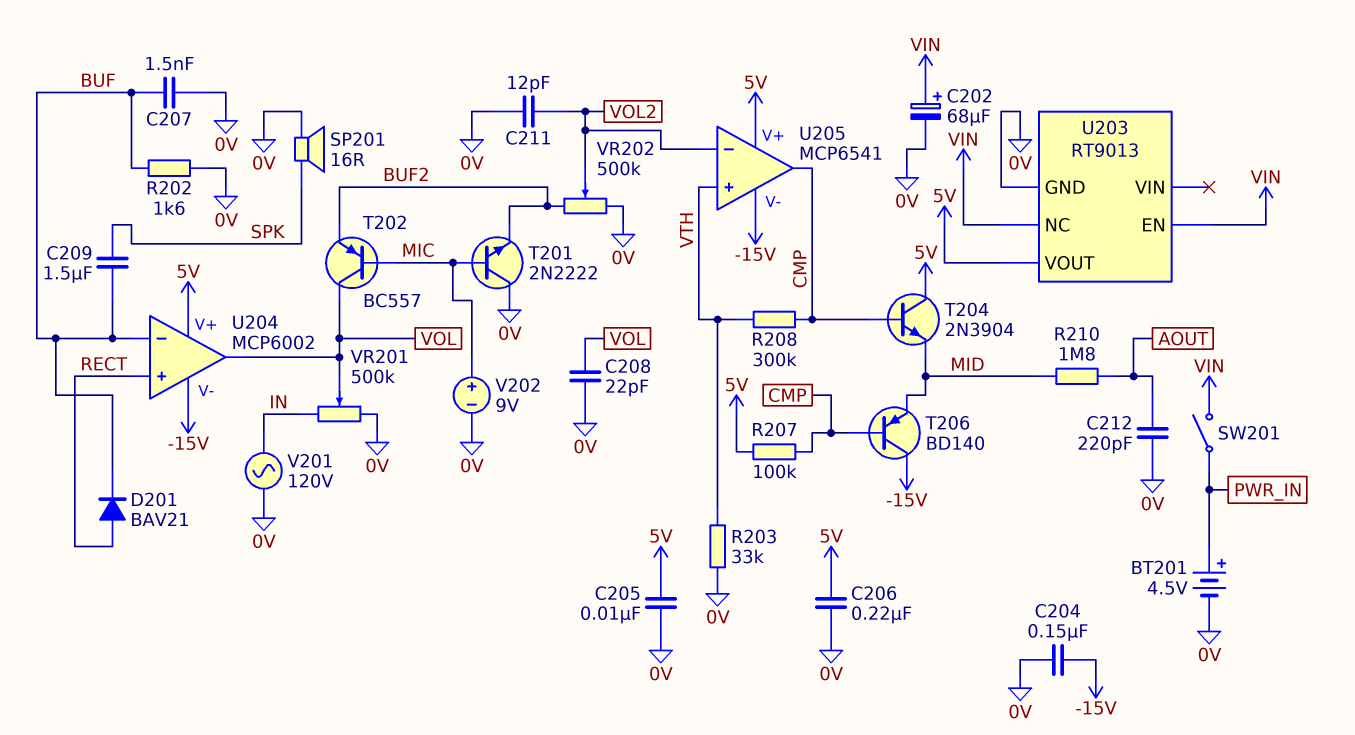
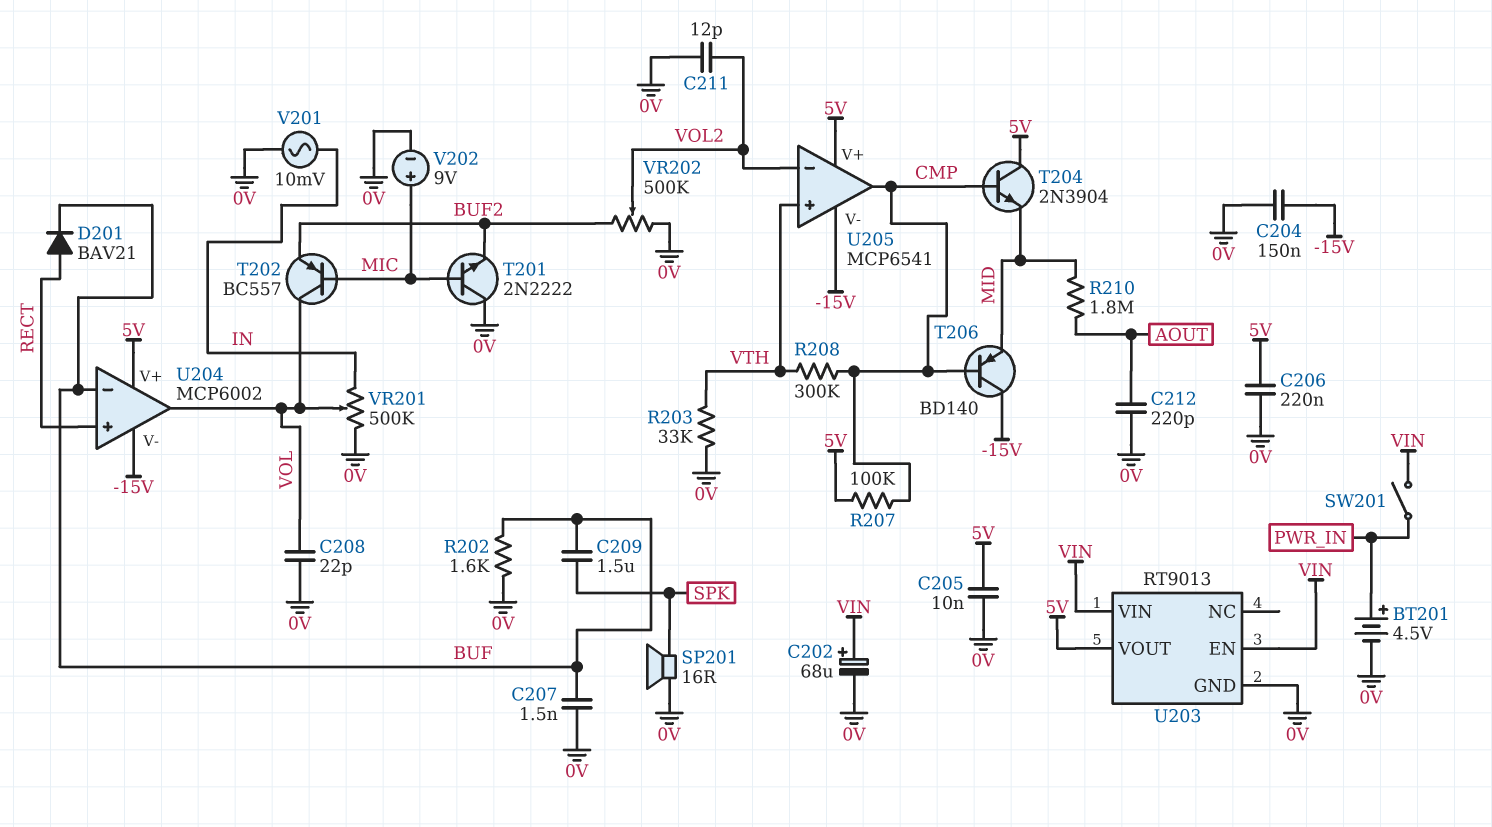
U203 pin NC: VIN -> none
U203 pin VIN: none -> VIN
V201: AC 120V (0V, IN) -> AC 10mV (0V, IN)

